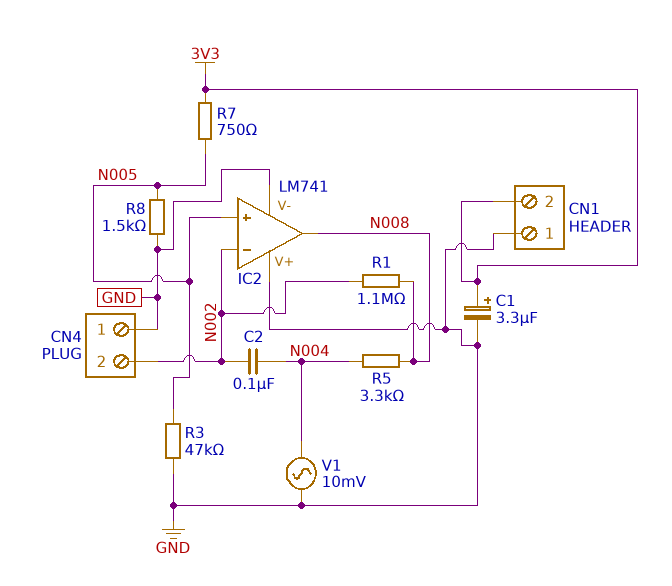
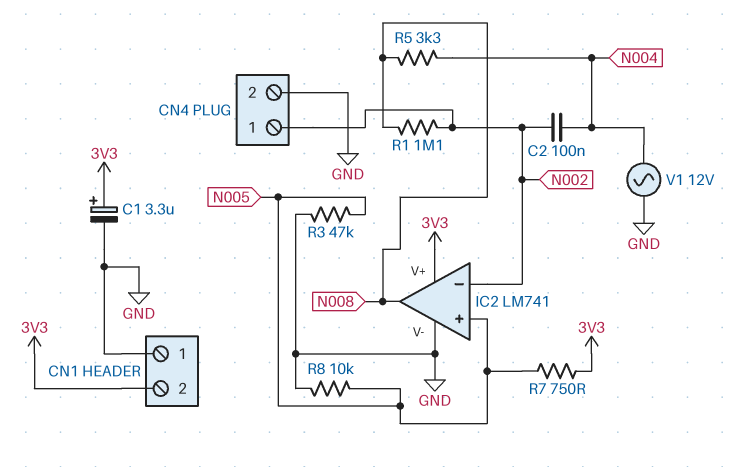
CN4 pin 1: GND -> N002
CN4 pin 2: N002 -> GND
IC2 pin V+: GND -> 3V3
R8: 1.5k (GND, N005) -> 10k (GND, N005)
V1: AC 10mV (GND, N004) -> AC 12V (GND, N004)

